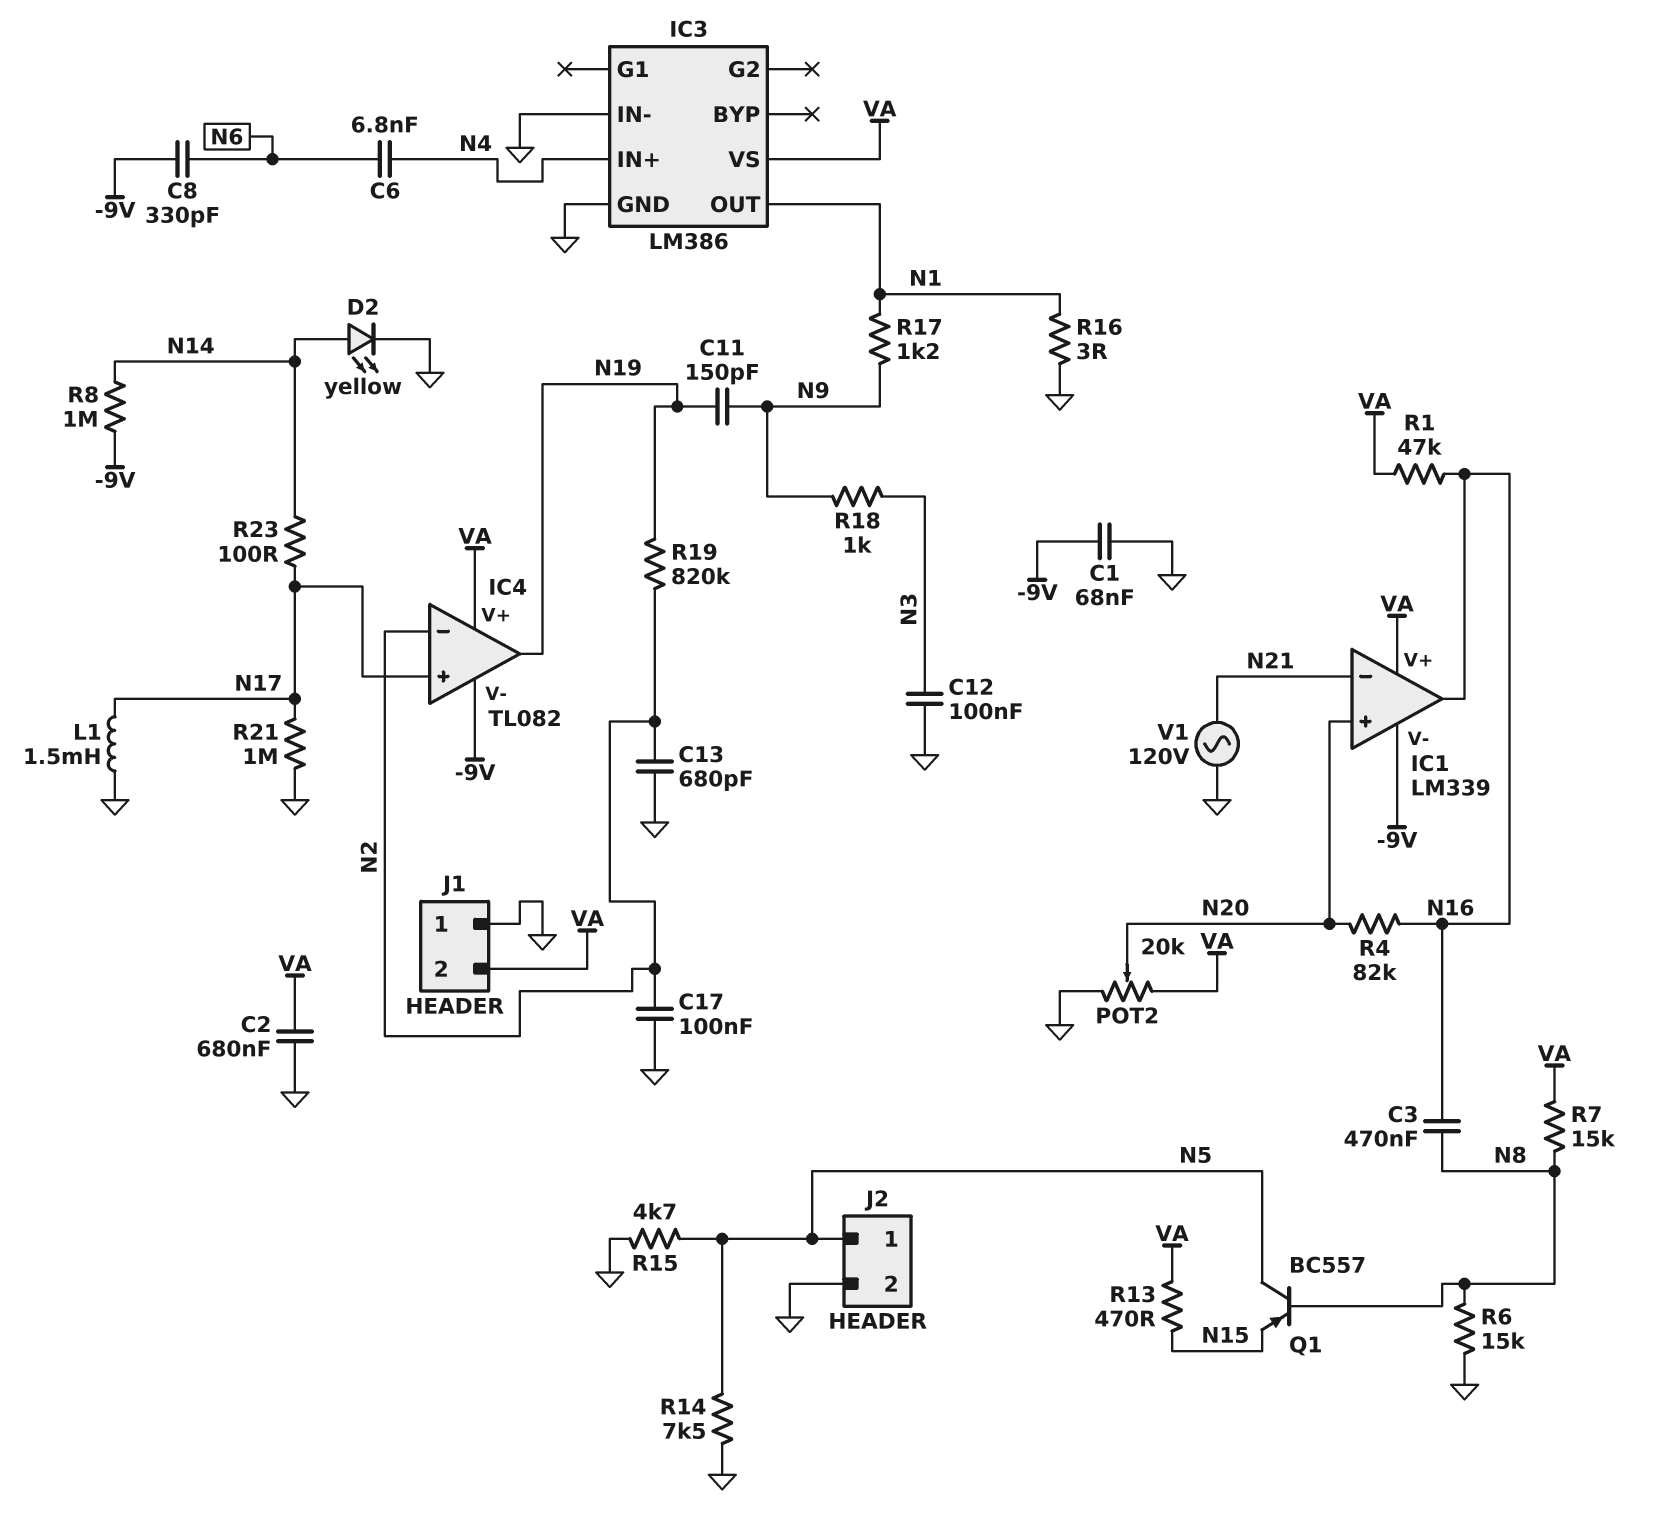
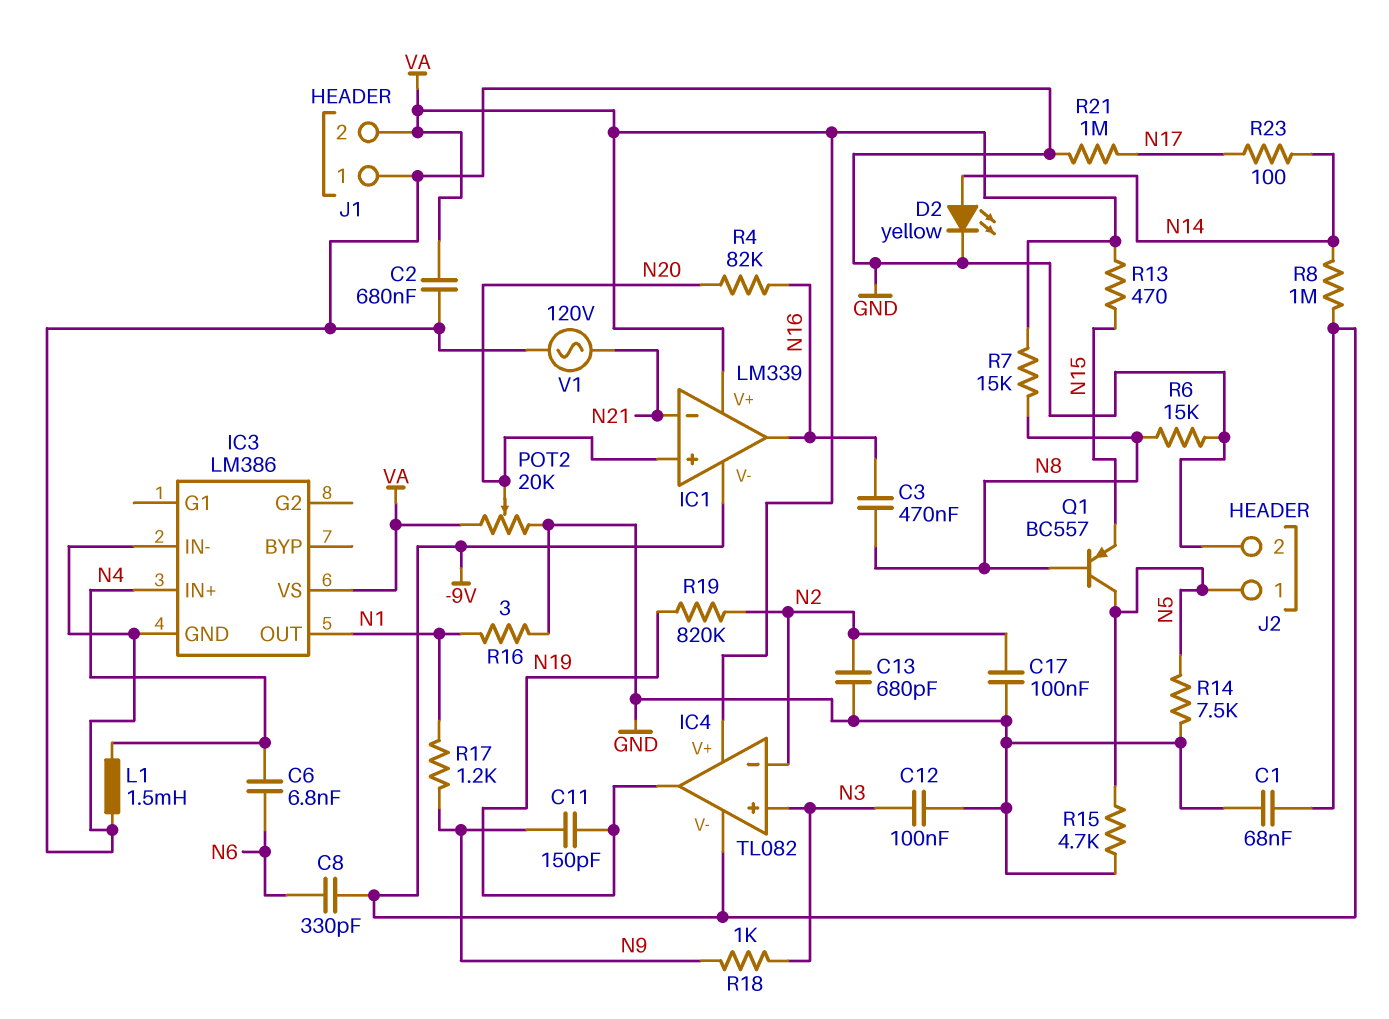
IC4 pin in+: N17 -> N3
L1: 1.5mH (GND, N17) -> 1.5mH (GND, N4)
R1: 47k (N16, VA) -> none

